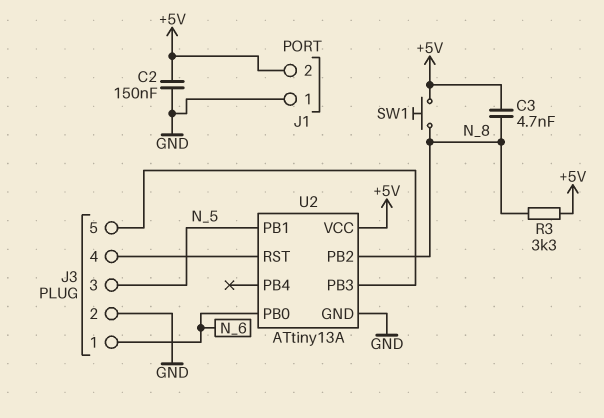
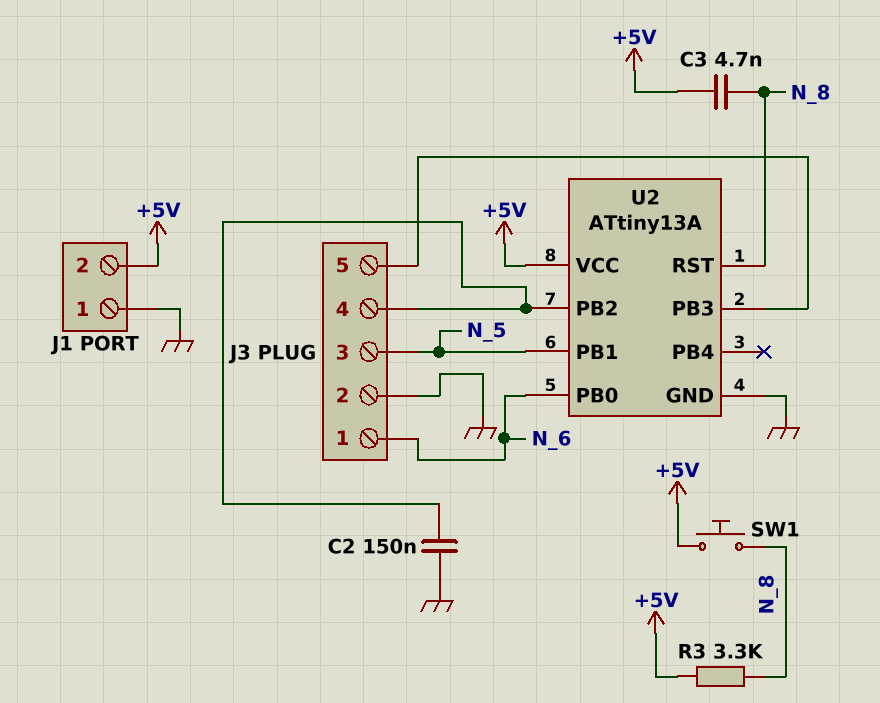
C2: 150nF (+5V, GND) -> 150nF (GND, J3/4)
U2 pin PB2: N_8 -> J3/4
U2 pin RST: J3/4 -> N_8

